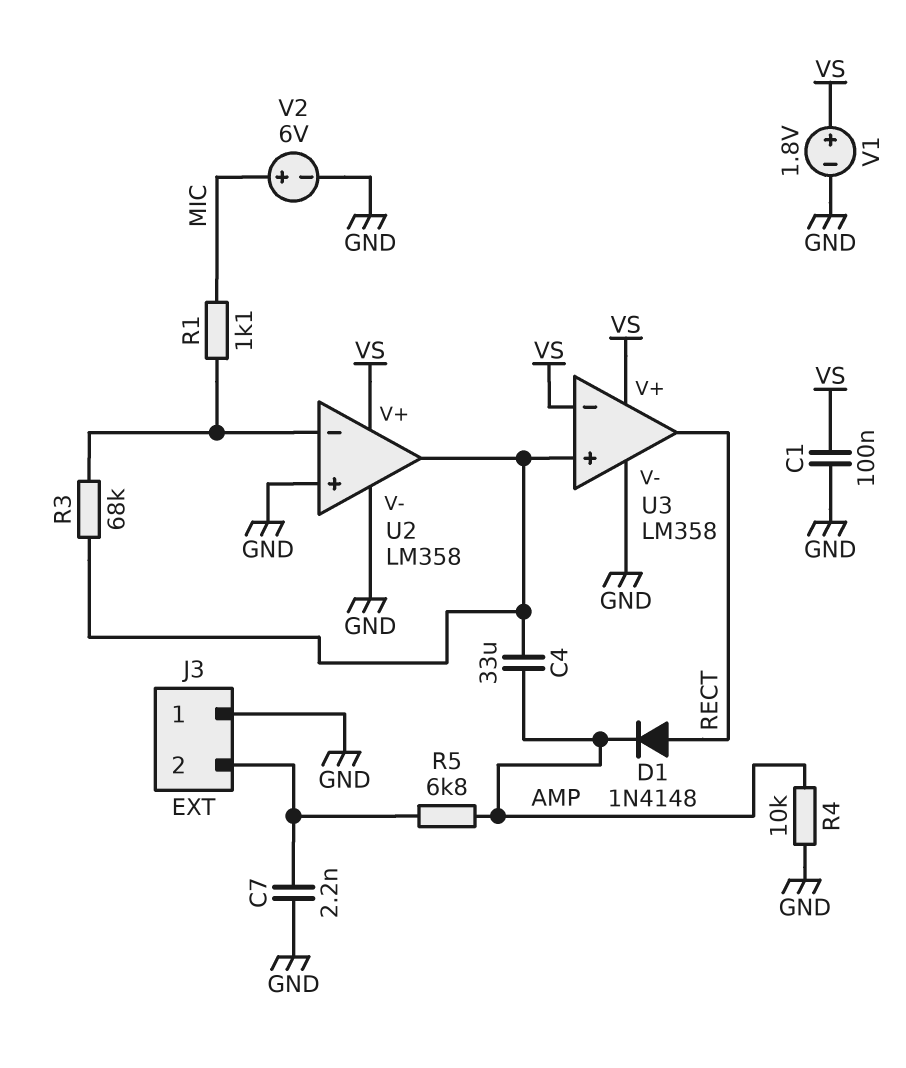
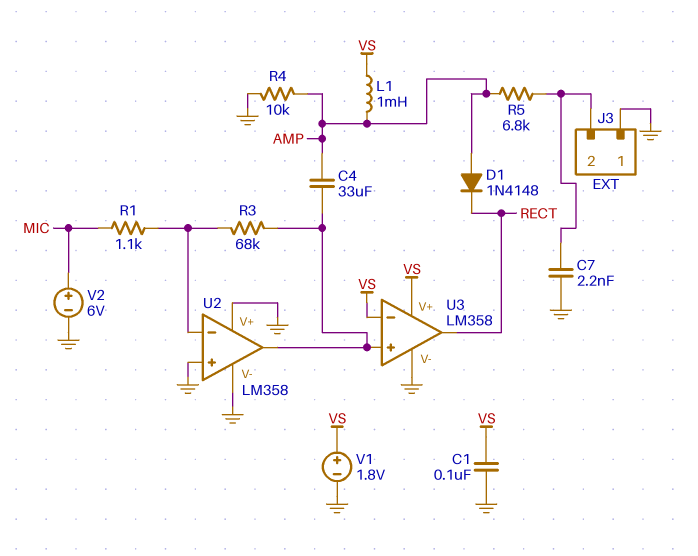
D1: diode 1N4148 (A RECT, K AMP) -> diode 1N4148 (A AMP, K RECT)
L1: none -> 1mH (AMP, VS)
U2 pin V+: VS -> GND

